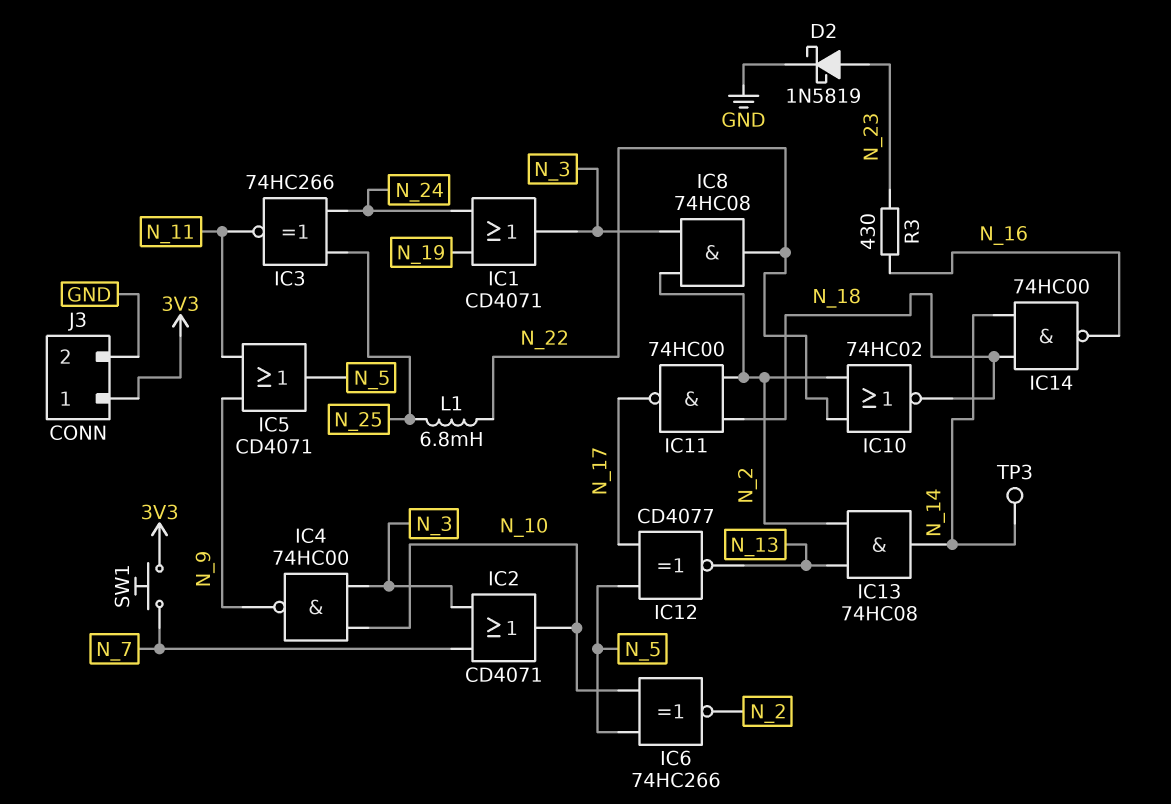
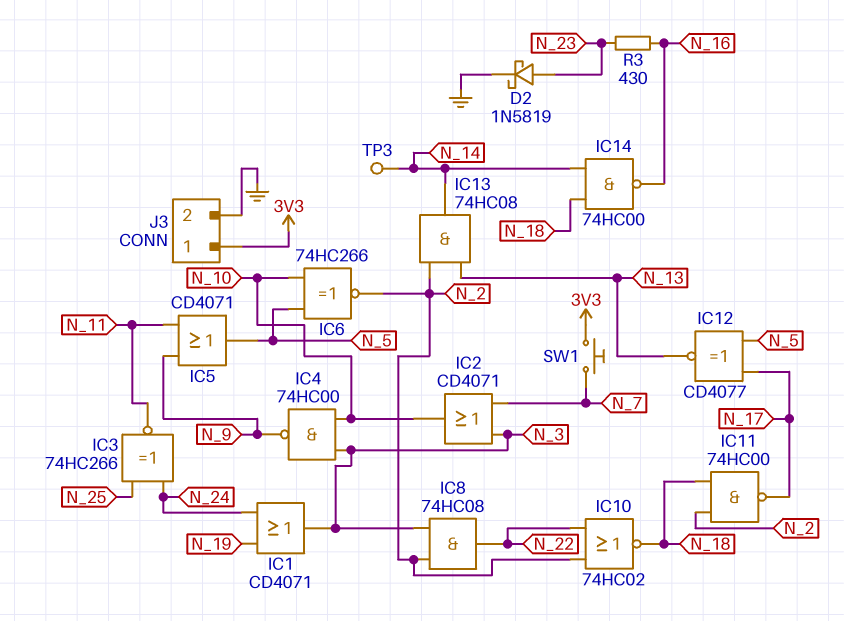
L1: 6.8mH (N_22, N_25) -> none

